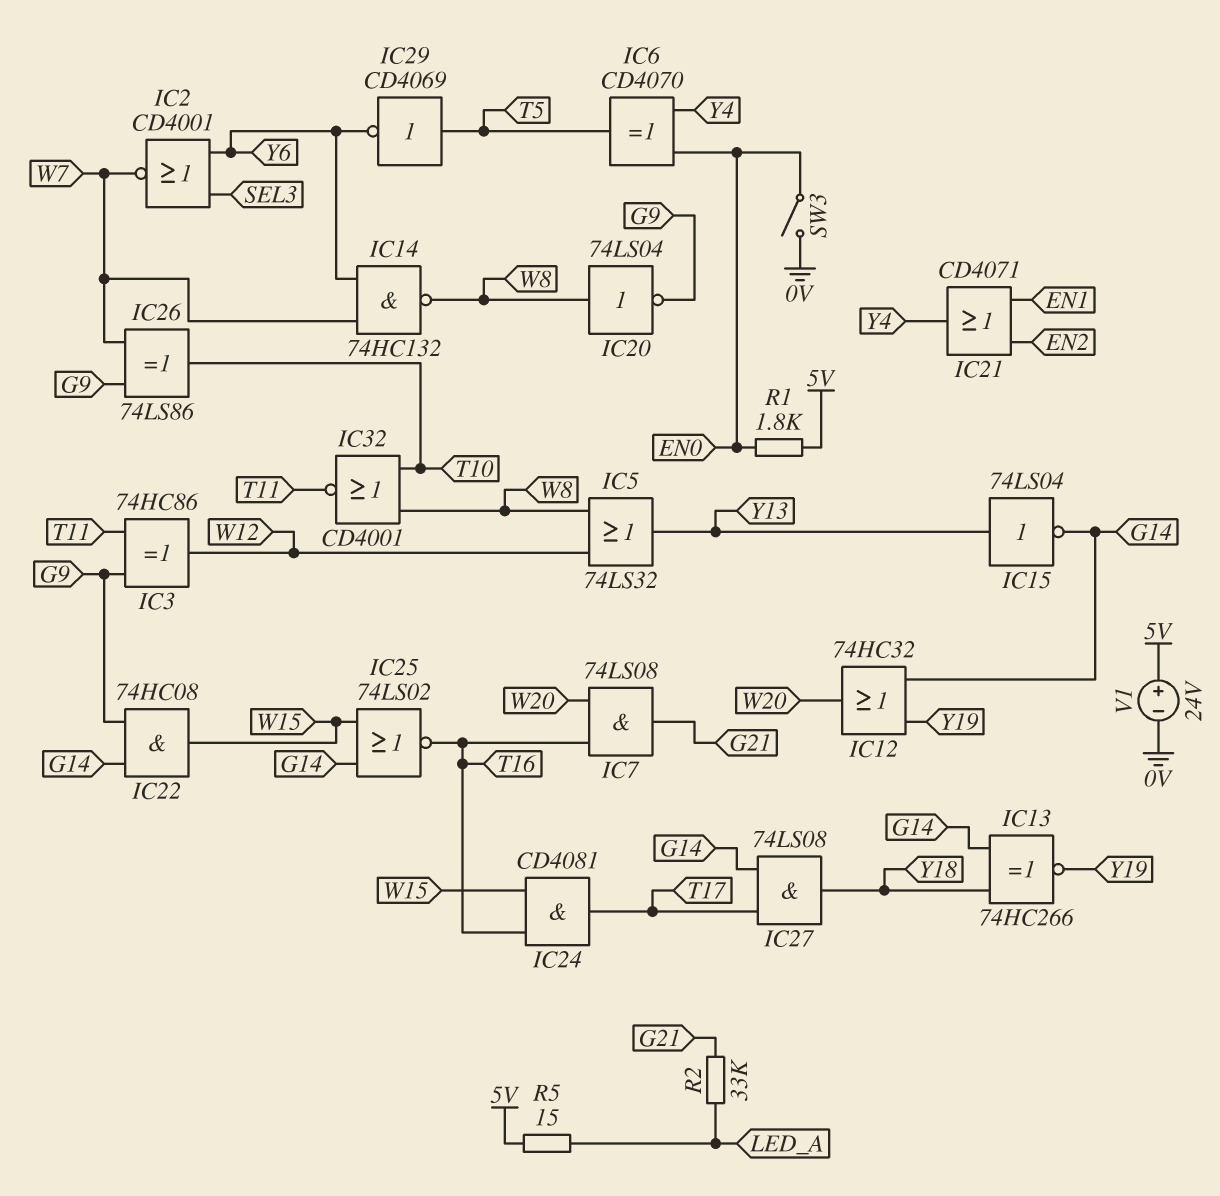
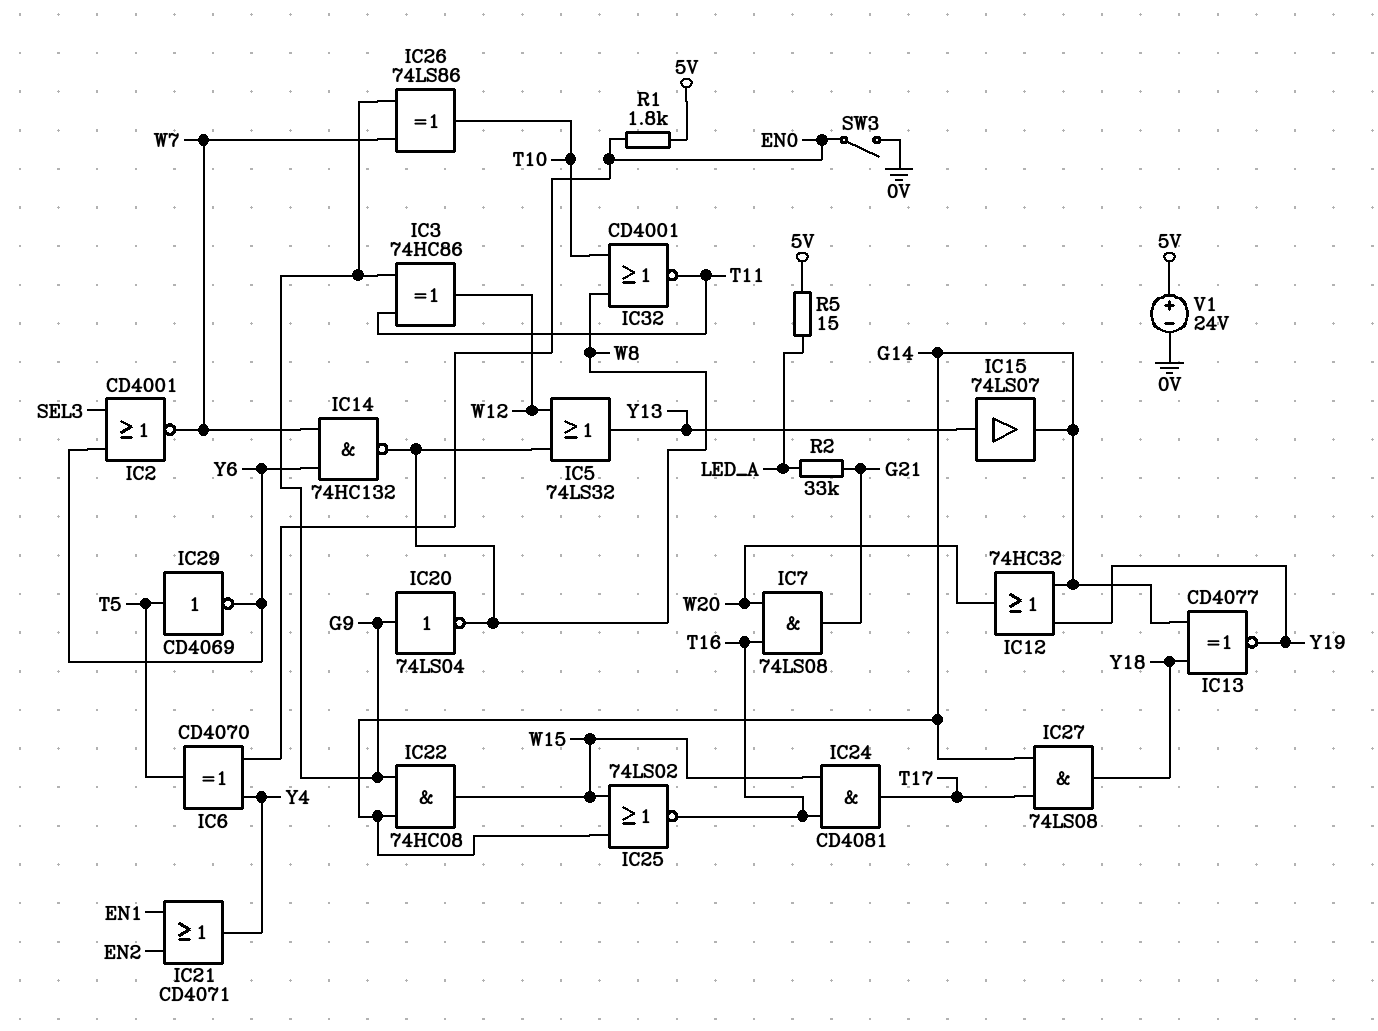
IC13: XNOR 74HC266 (in G14, in Y18, out Y19) -> XNOR CD4077 (in G14, in Y18, out Y19)
IC15: NOT 74LS04 (in Y13, out G14) -> buffer 74LS07 (in Y13, out G14)
IC20: NOT 74LS04 (in W8, out G9) -> NOT 74LS04 (in G9, out W8)

